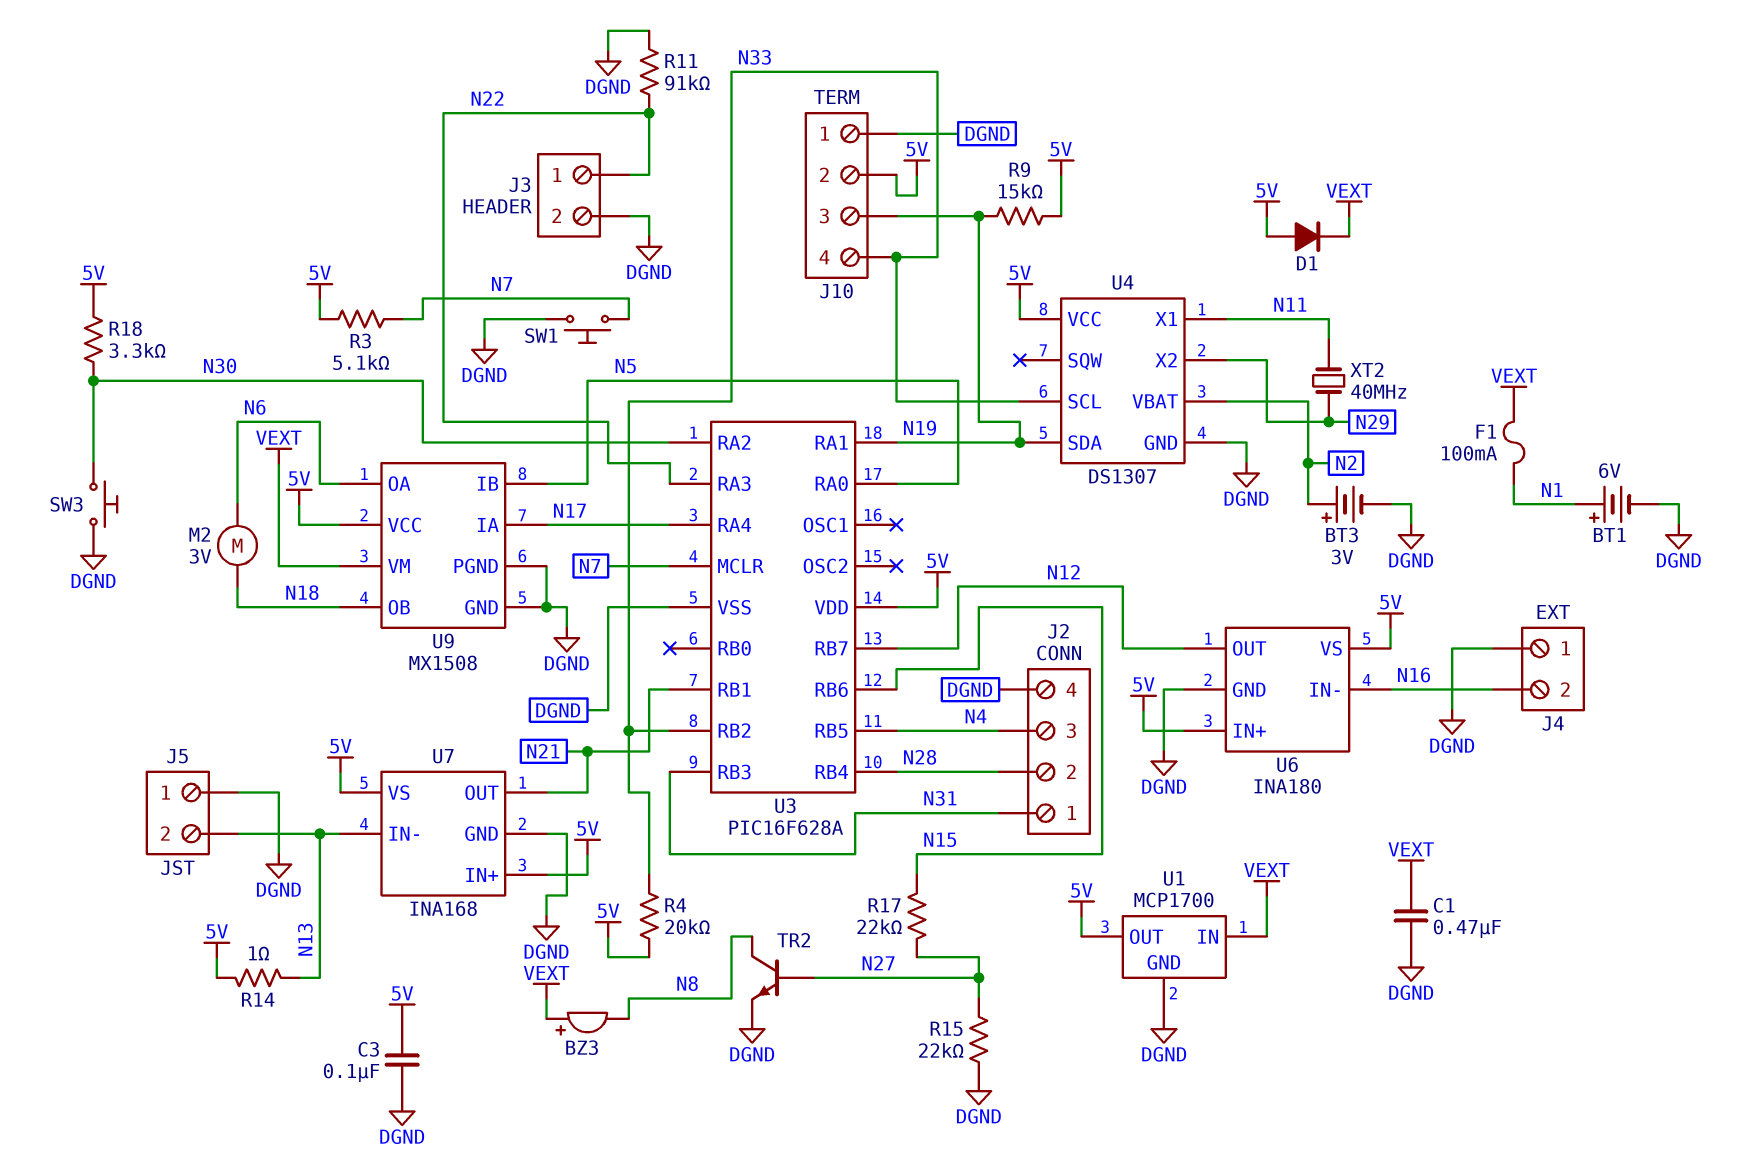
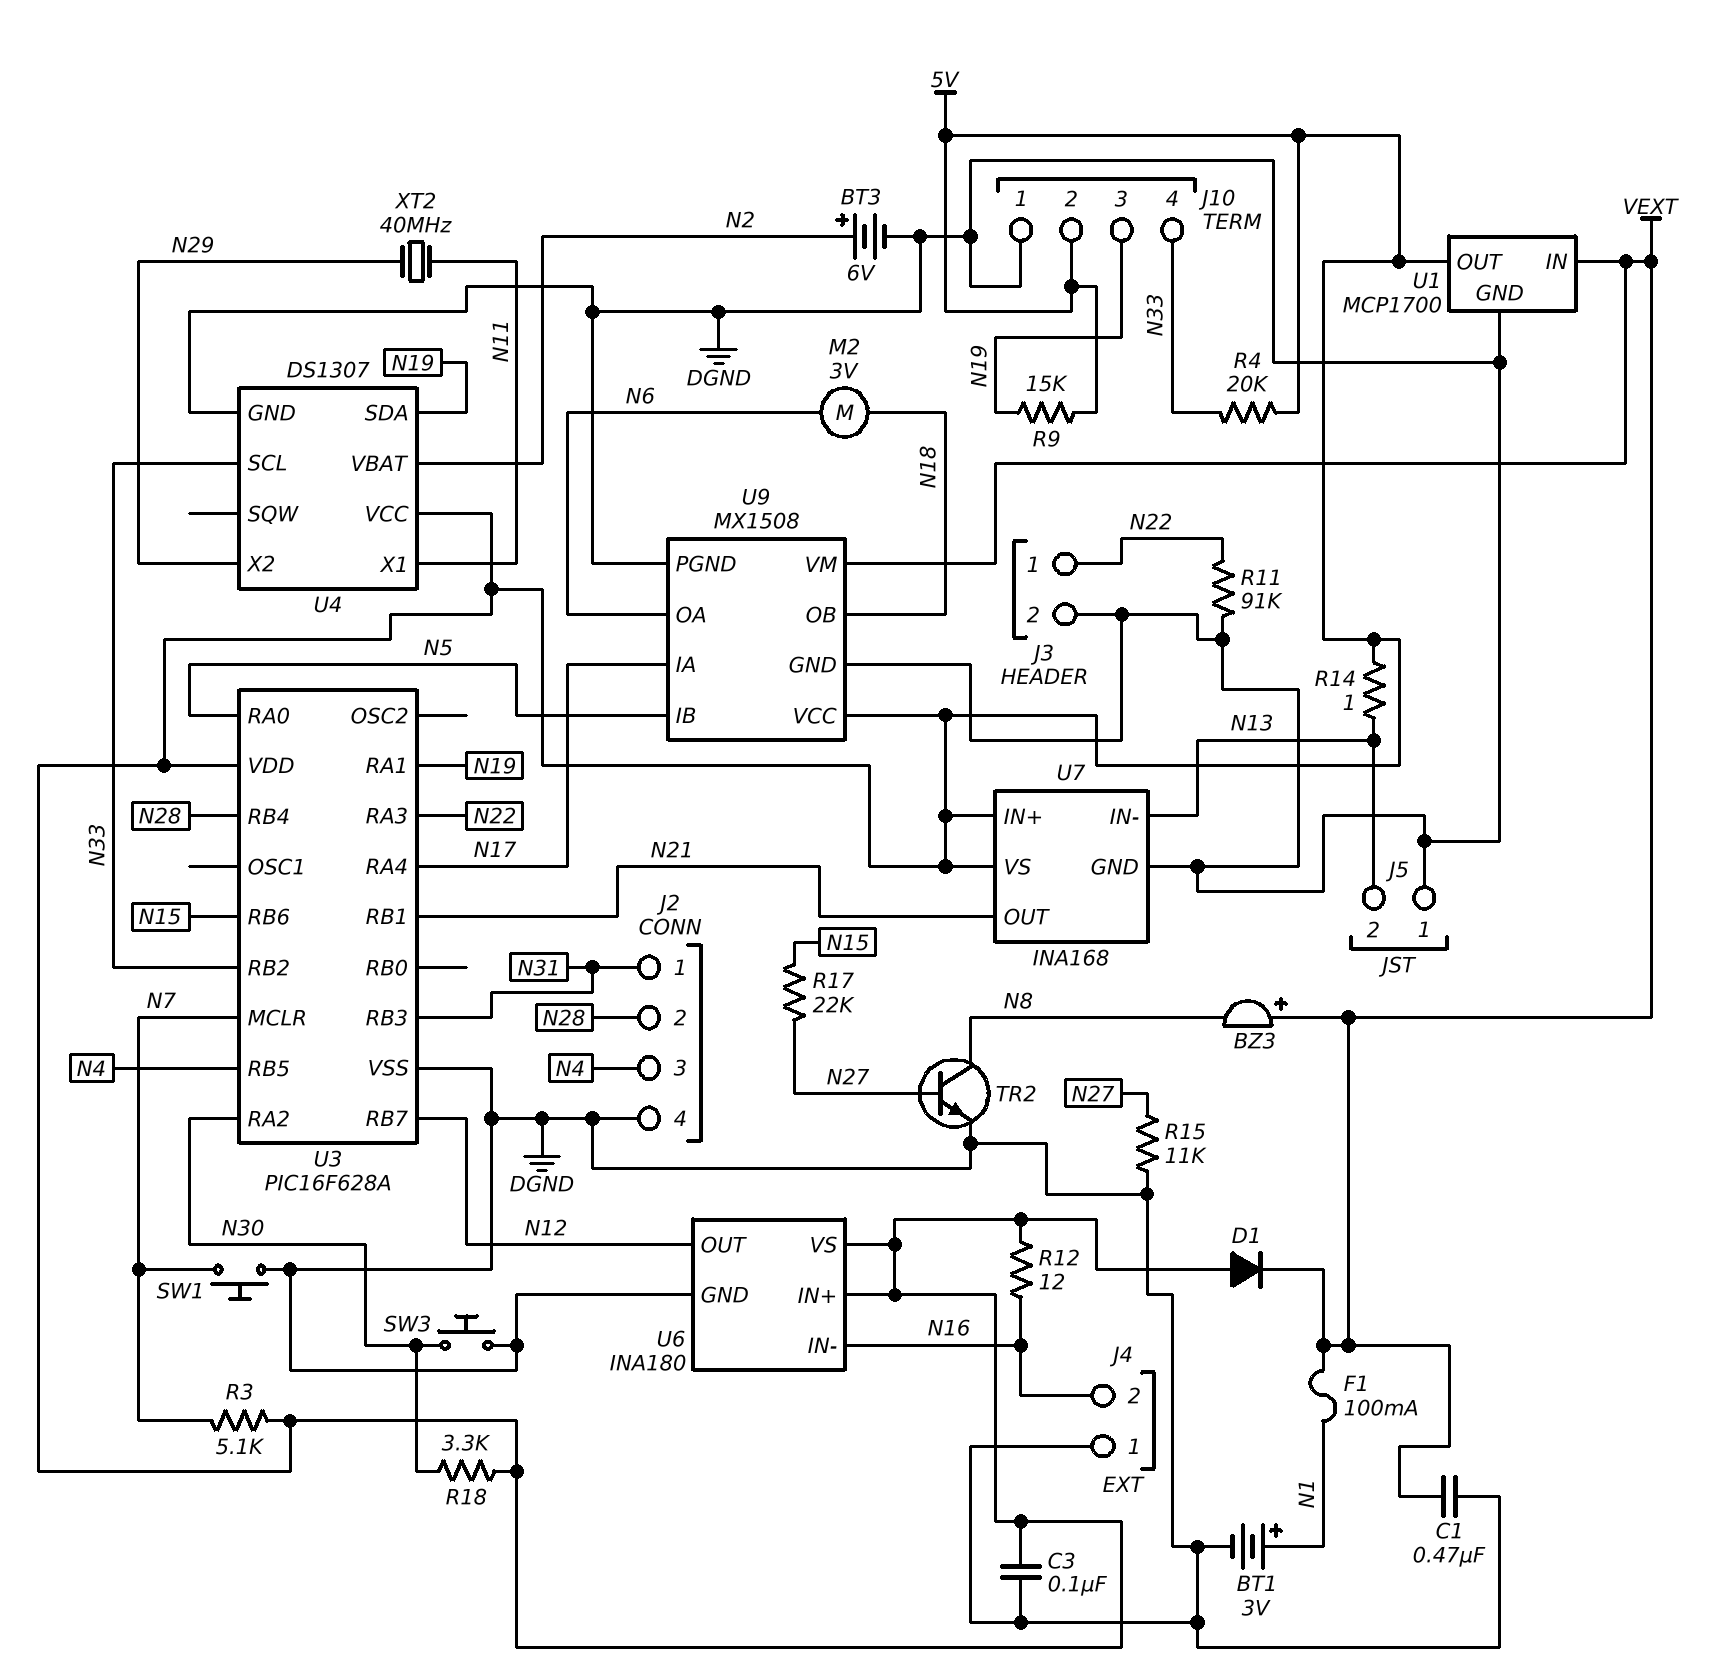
BT1: 6V (plus N1, minus DGND) -> 3V (plus N1, minus DGND)
BT3: 3V (plus N2, minus DGND) -> 6V (plus N2, minus DGND)
R12: none -> 12 (5V, N16)
R15: 22k (DGND, N27) -> 11k (DGND, N27)

